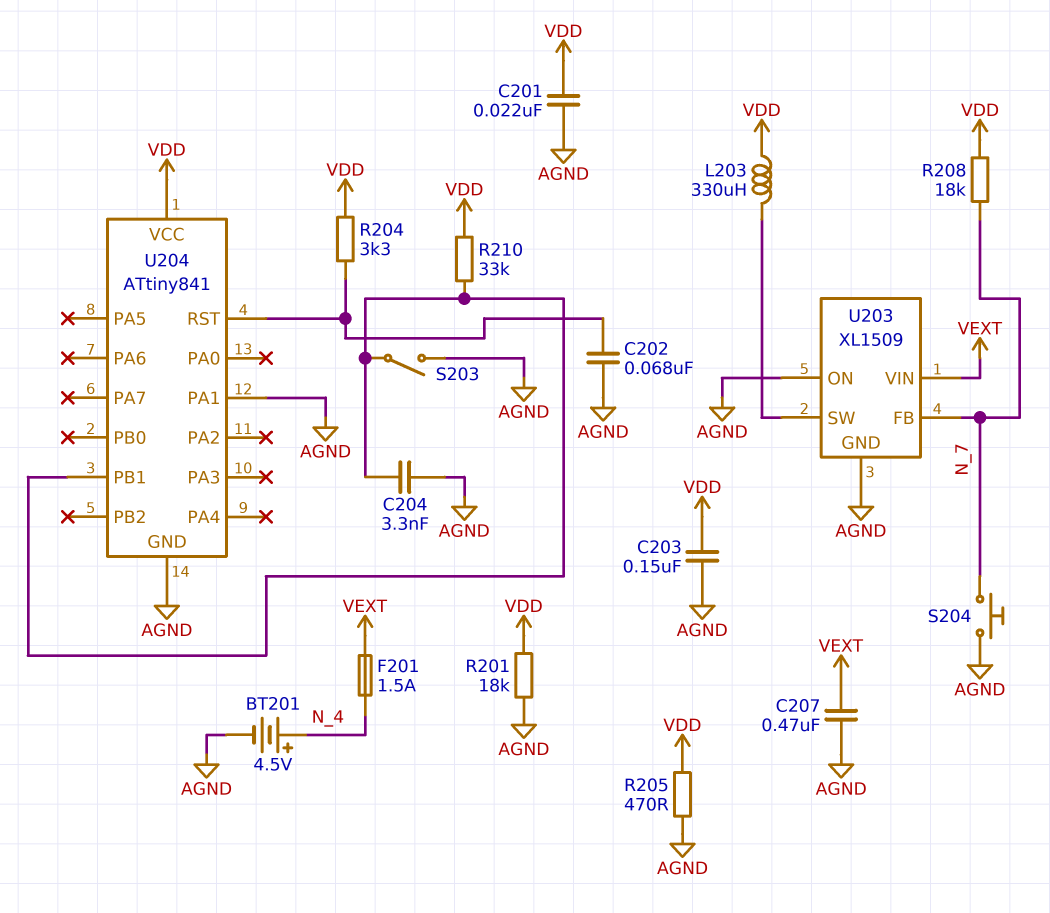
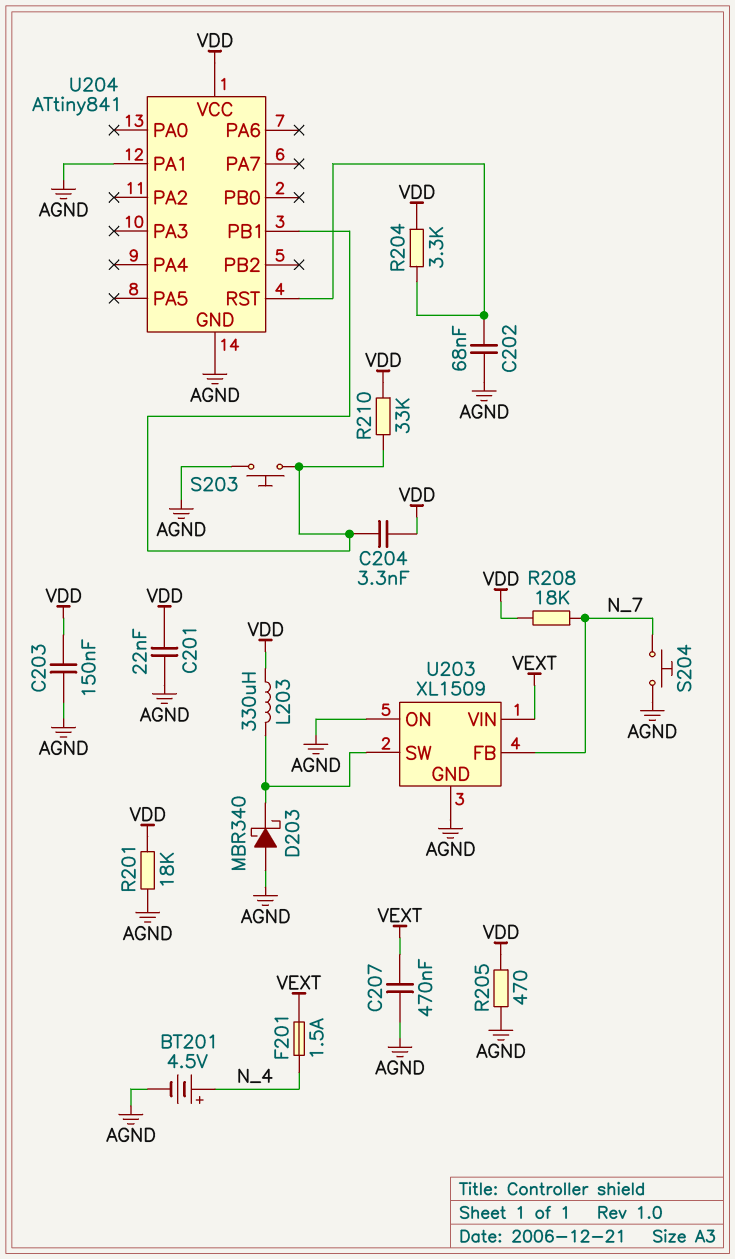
C204: 3.3nF (AGND, U204/PB1) -> 3.3nF (U204/PB1, VDD)
D203: none -> schottky MBR340 (A AGND, K U203/SW)
S203: switch (AGND, U204/PB1) -> button (AGND, U204/PB1)

